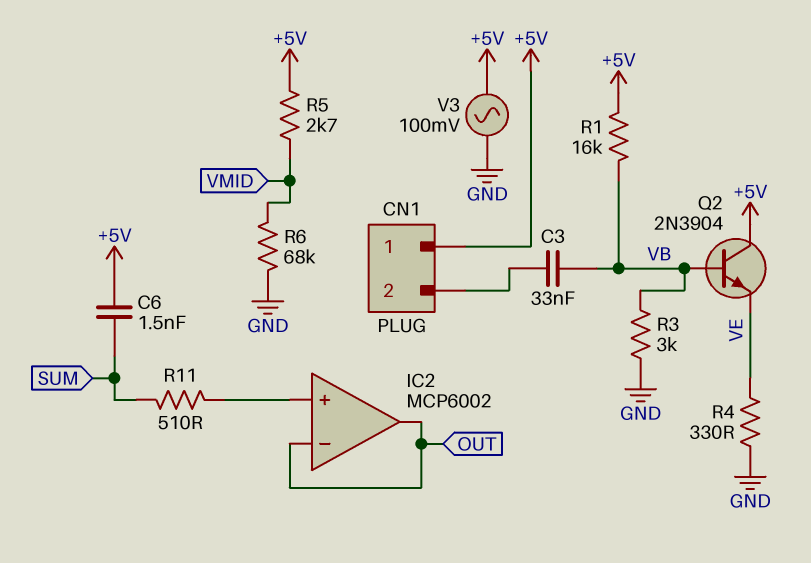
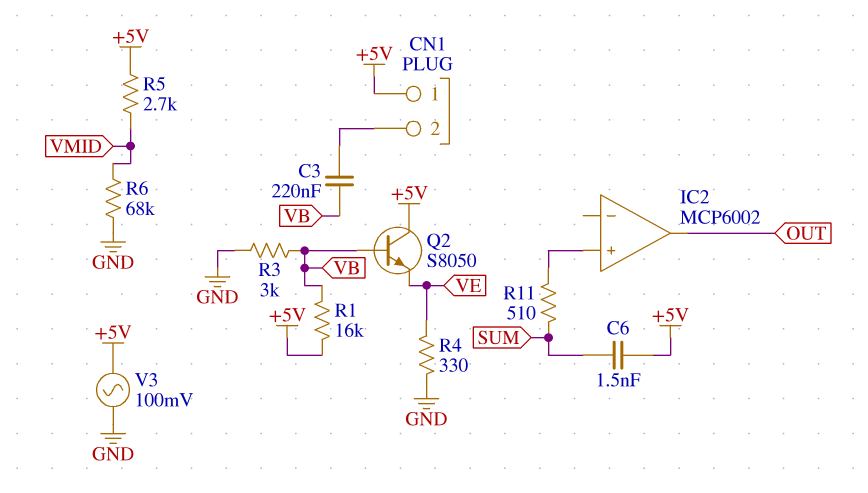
C3: 33nF (CN1/2, VB) -> 220nF (CN1/2, VB)
IC2 pin in-: OUT -> none
Q2: NPN 2N3904 (B VB, C +5V, E VE) -> NPN S8050 (B VB, C +5V, E VE)

